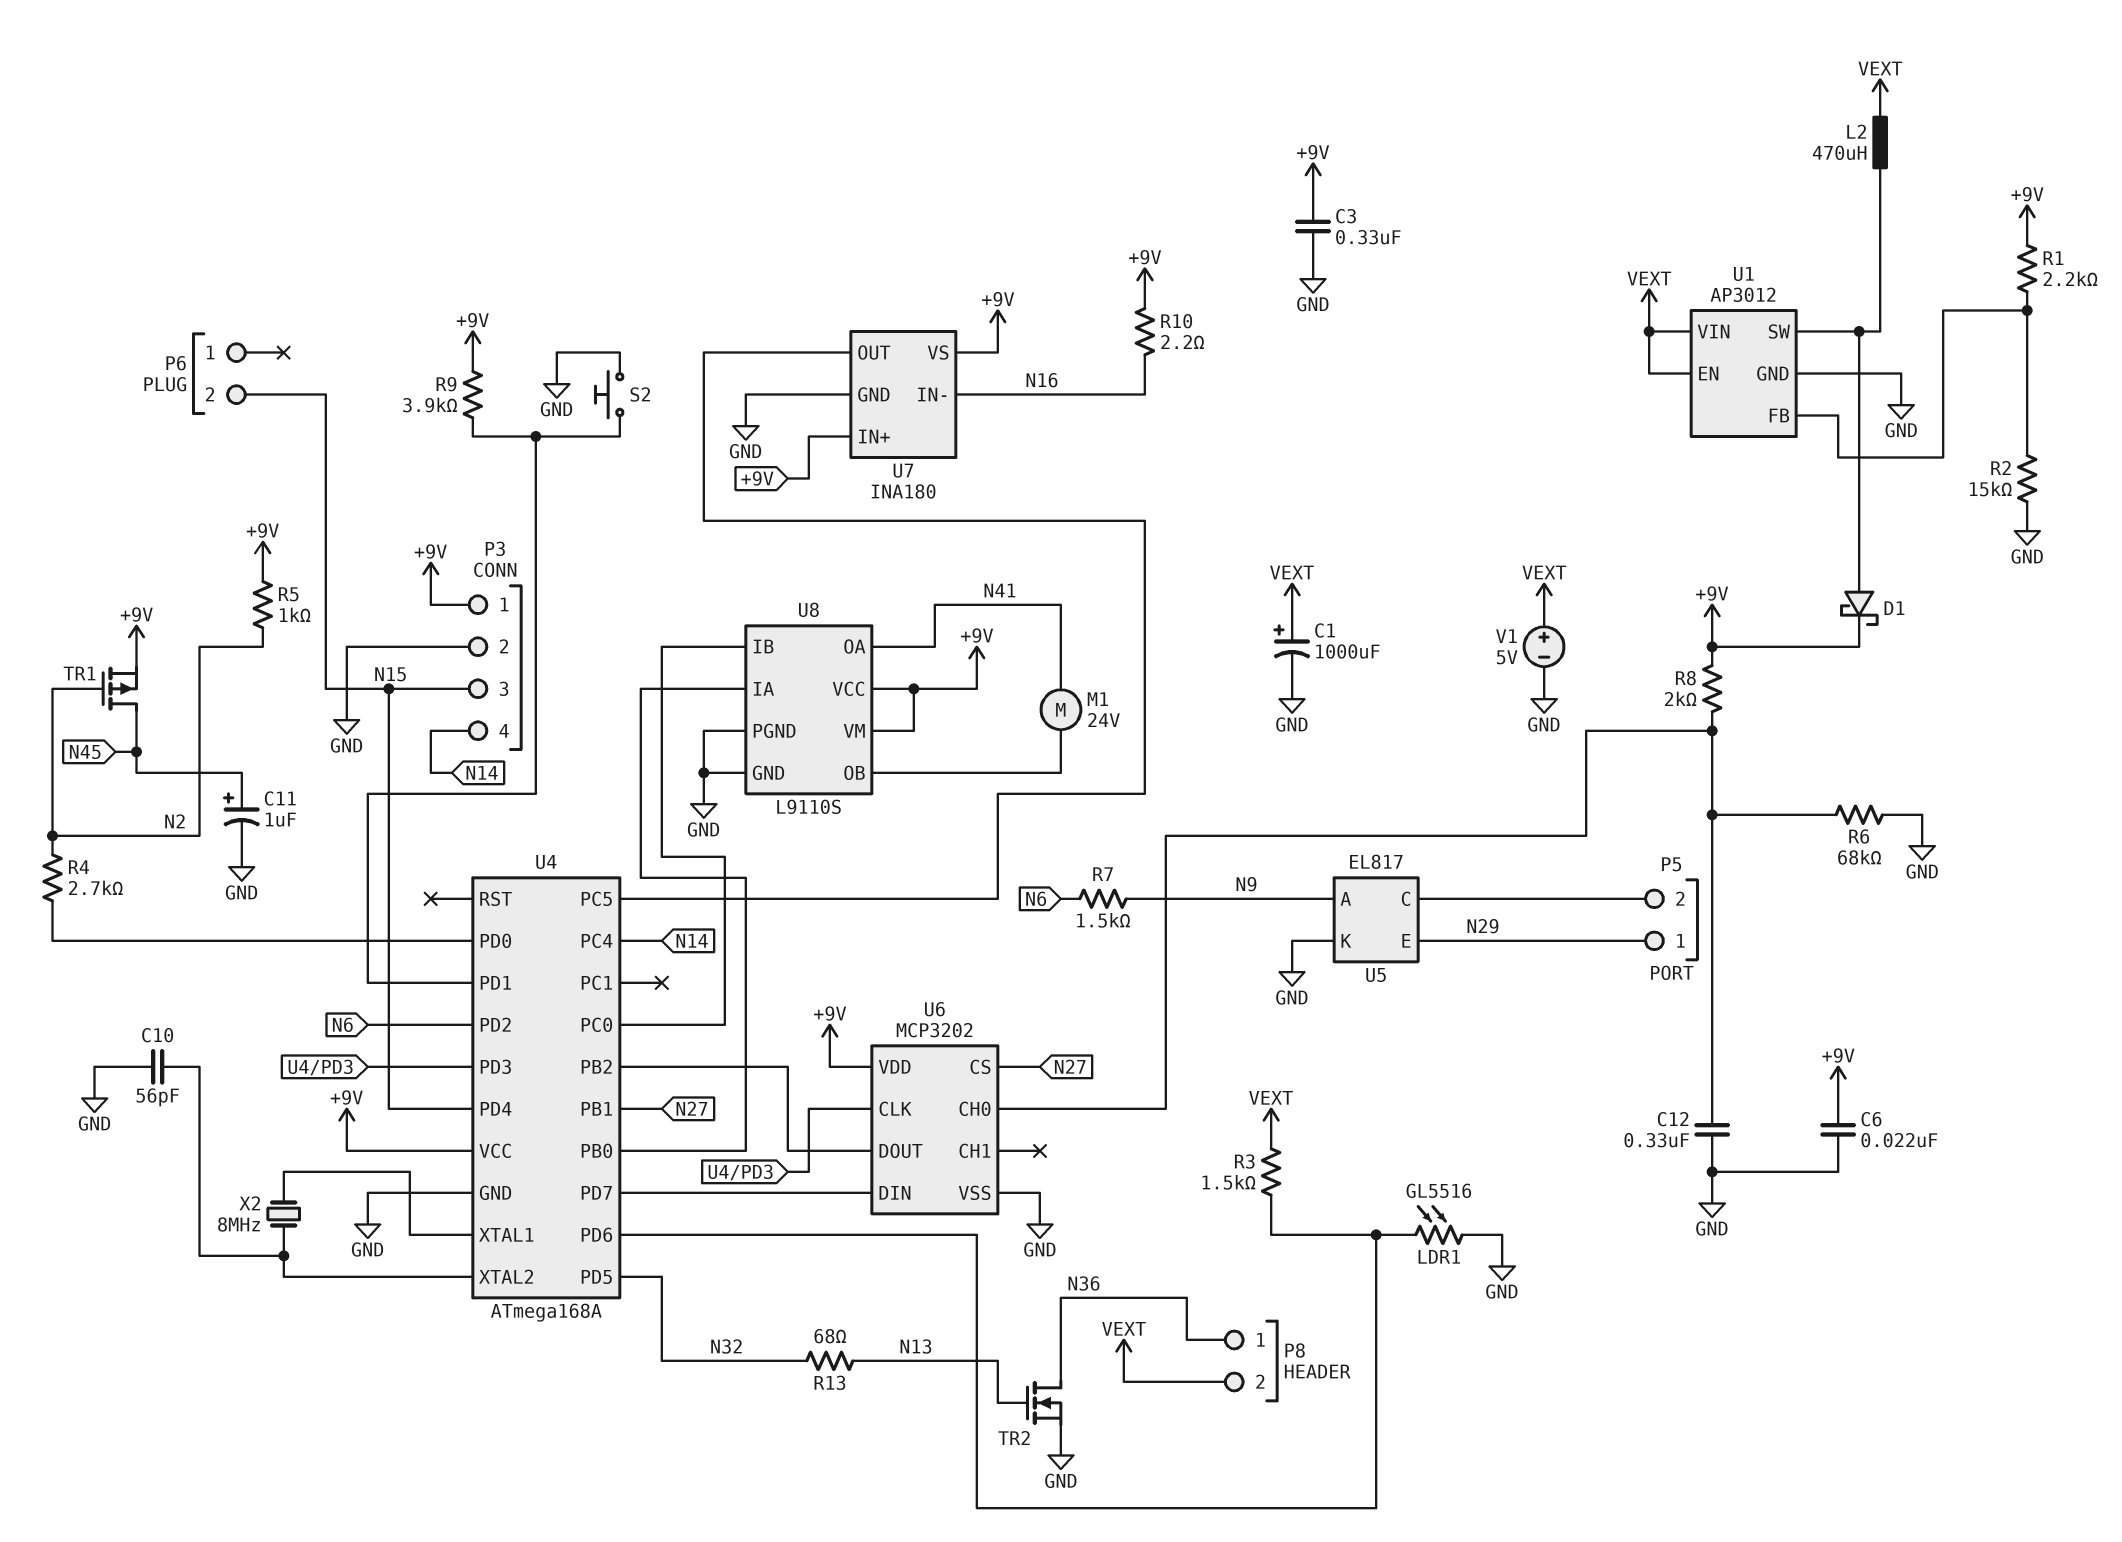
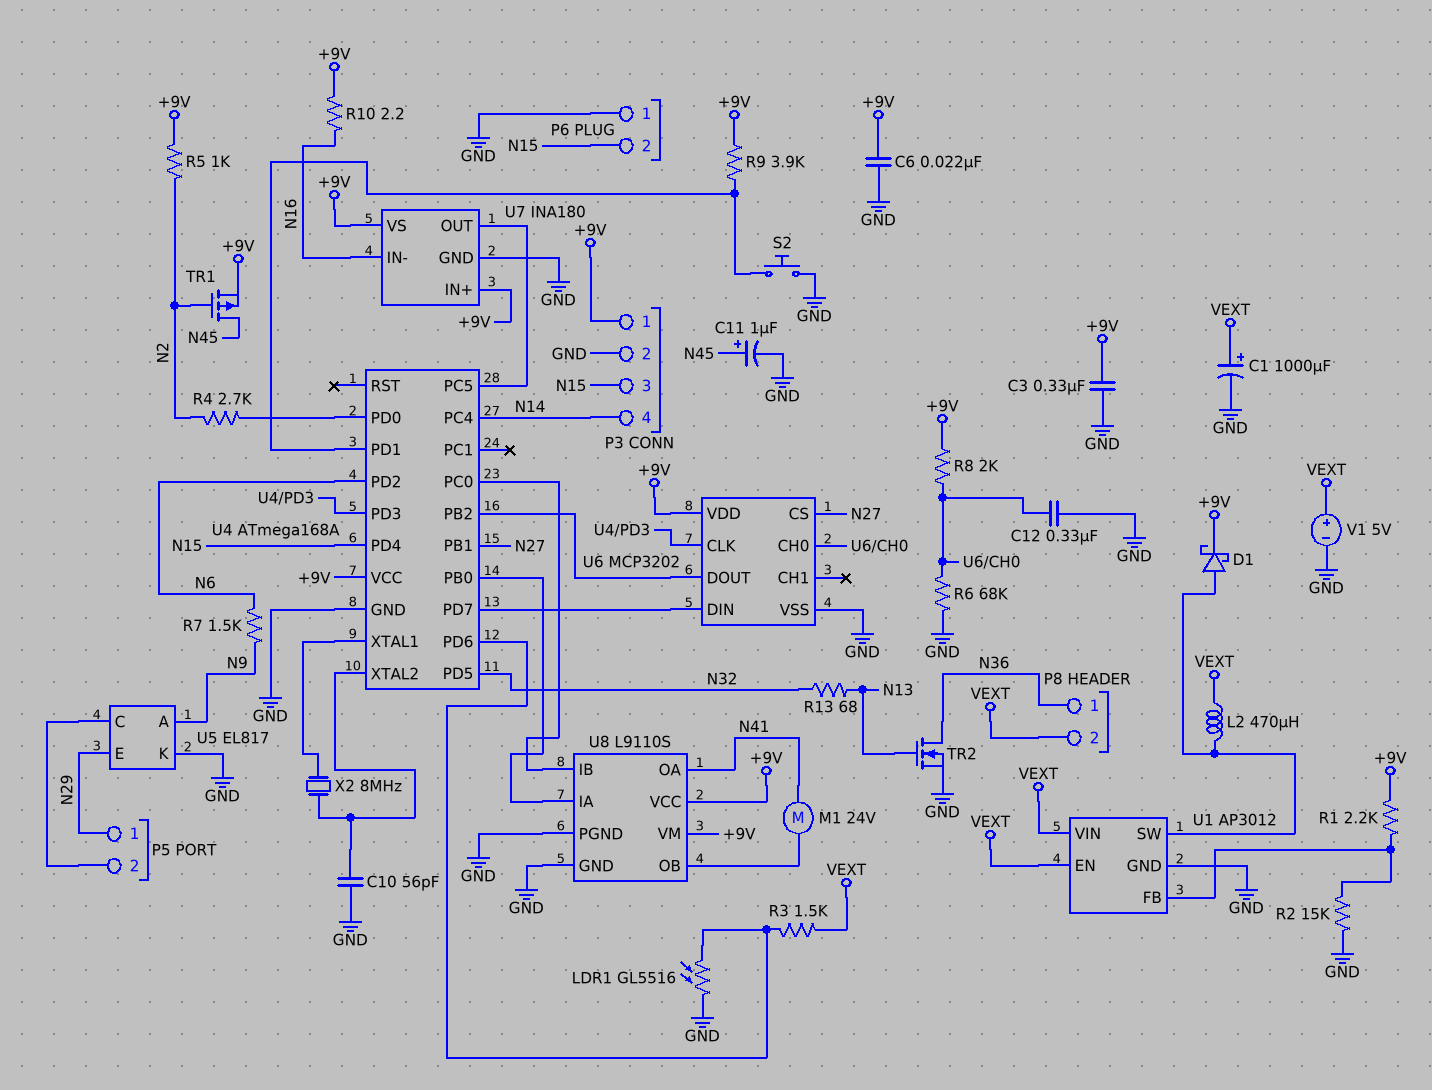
P6 pin 1: none -> GND

